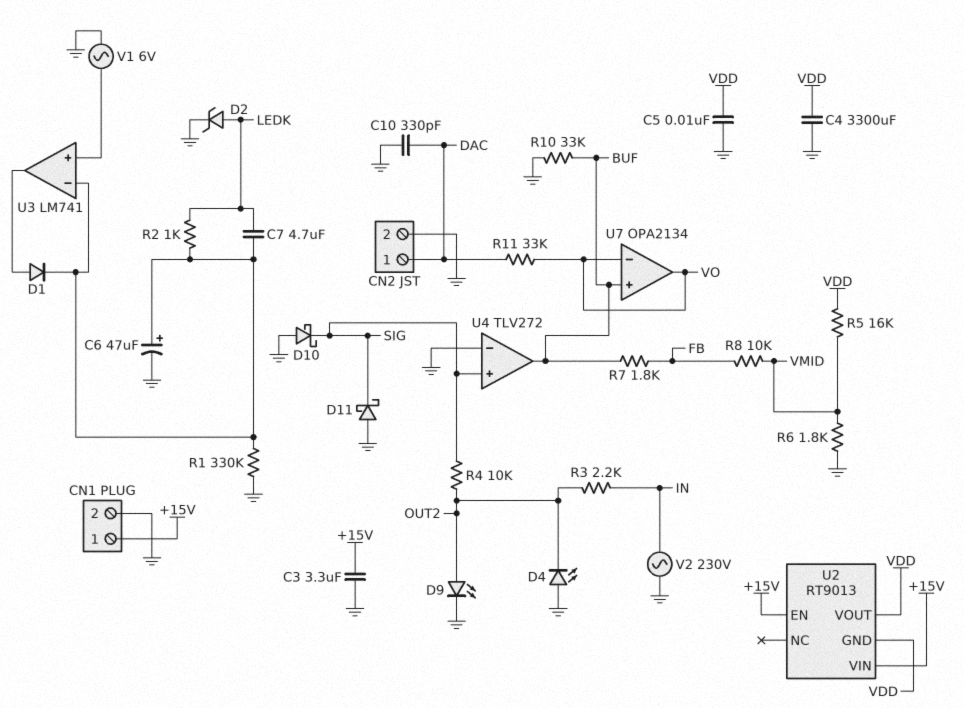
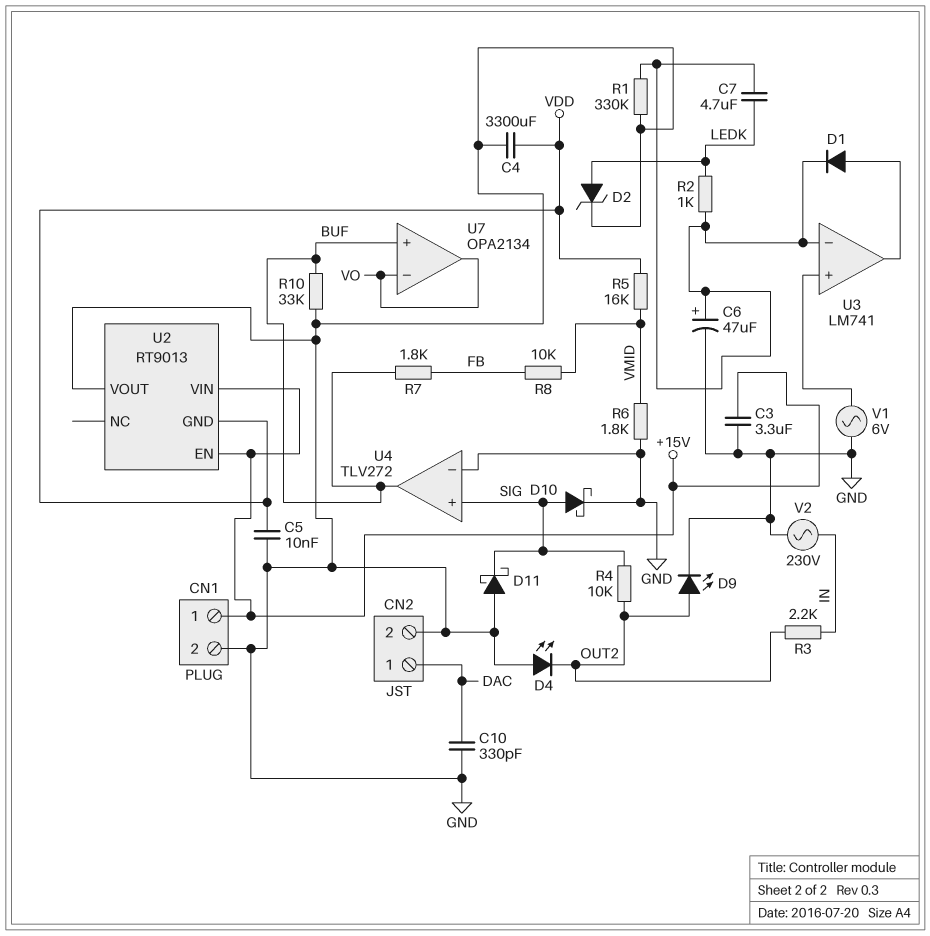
D10: schottky (A GND, K SIG) -> schottky (A SIG, K GND)
R11: 33k (DAC, VO) -> none
U2 pin VOUT: VDD -> GND

